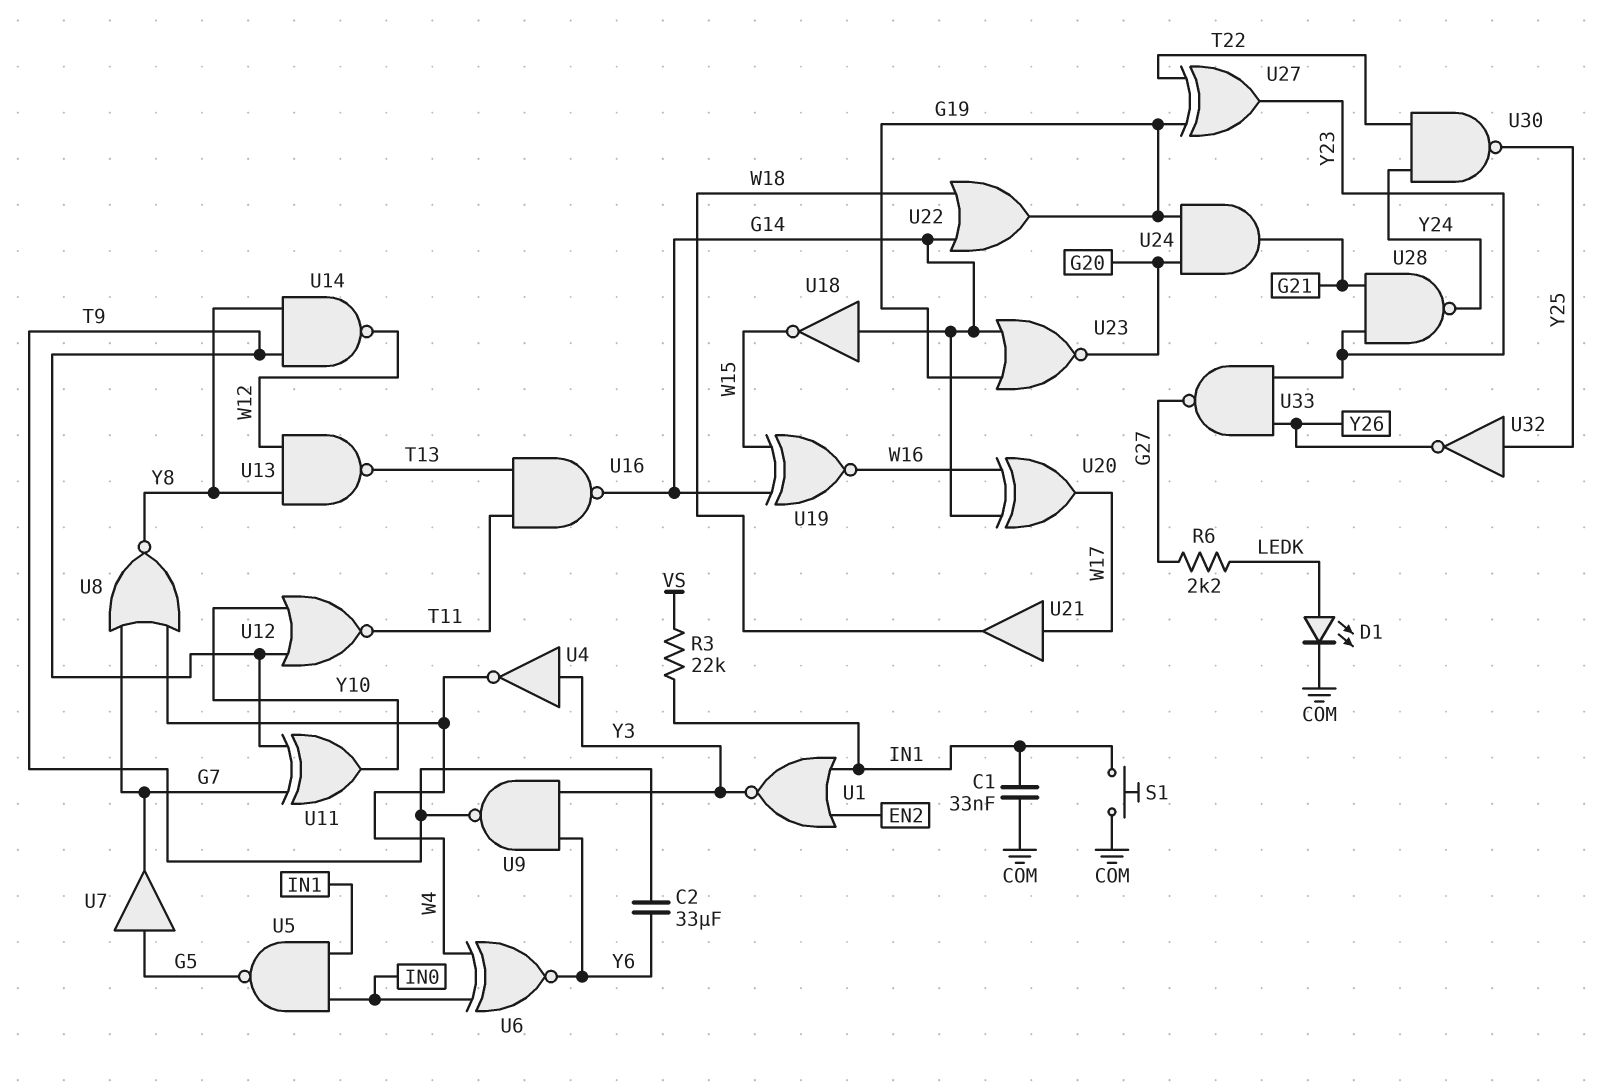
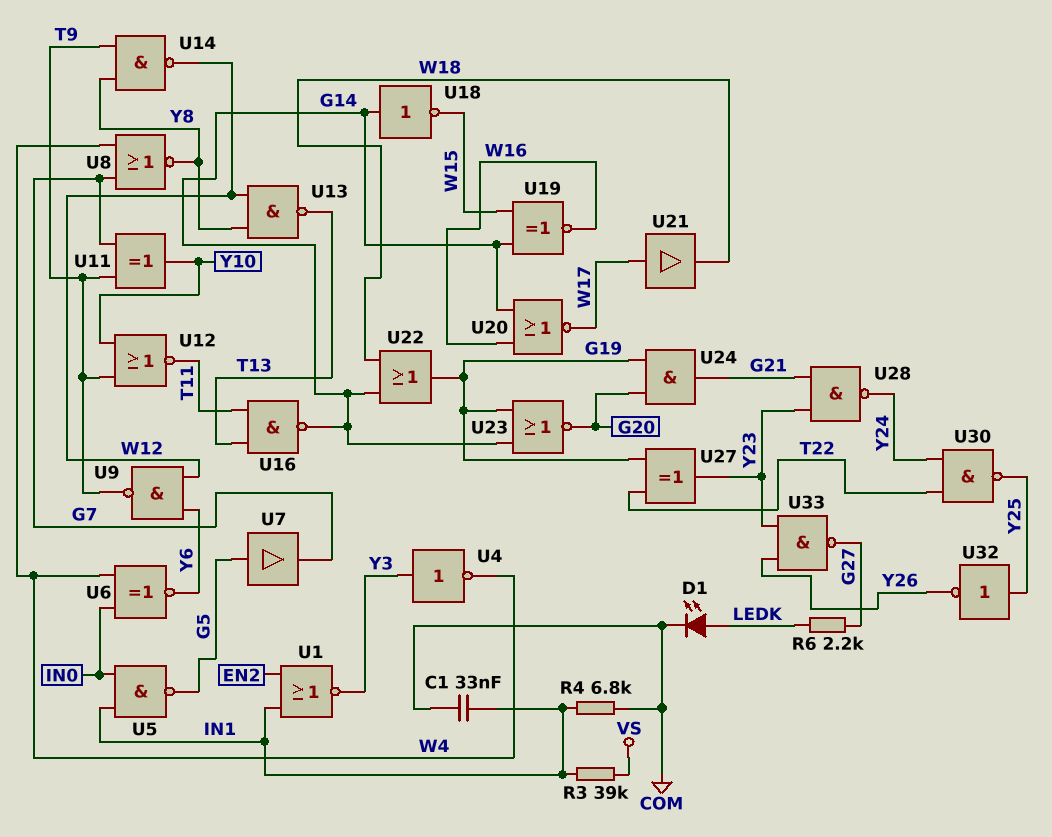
C2: 33uF (T9, Y6) -> none
R3: 22k (IN1, VS) -> 39k (IN1, VS)
R4: none -> 6.8k (COM, IN1)
S1: button (COM, IN1) -> none
U9: NAND (in Y3, in Y6, out T9) -> NAND (in W12, in Y6, out T9)
U20: XOR (in G14, in W16, out W17) -> NOR (in G14, in W16, out W17)

